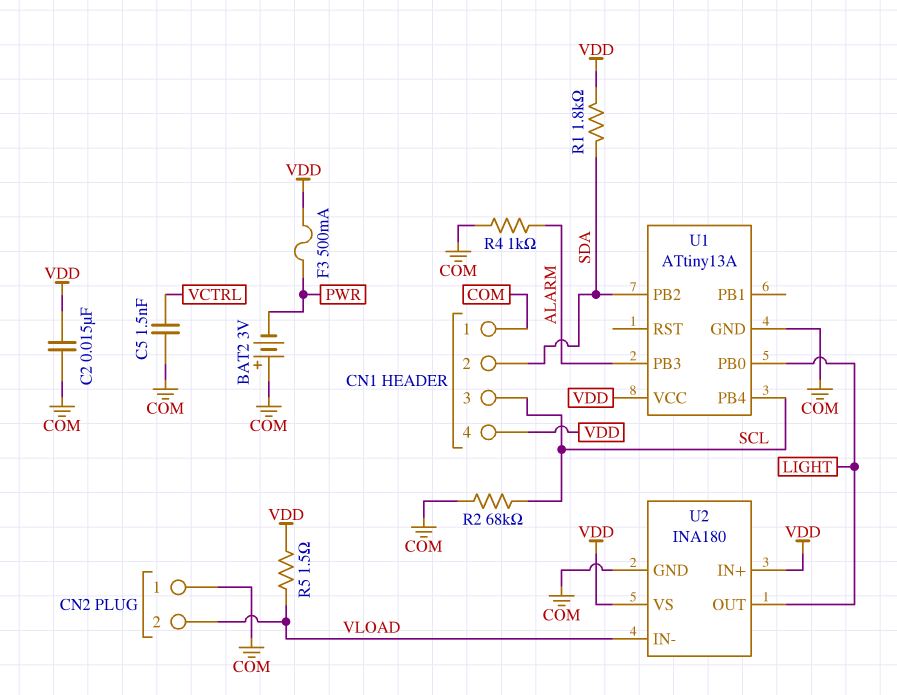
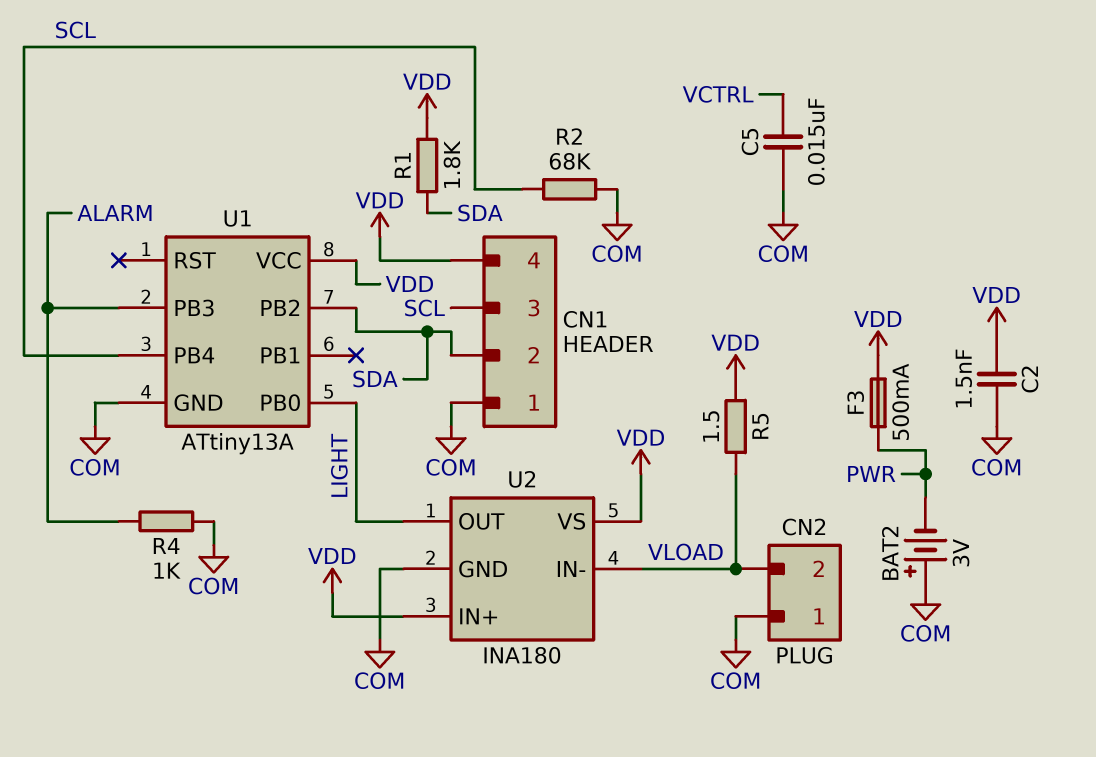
C2: 15nF (COM, VDD) -> 1.5nF (COM, VDD)
C5: 1.5nF (COM, VCTRL) -> 15nF (COM, VCTRL)

